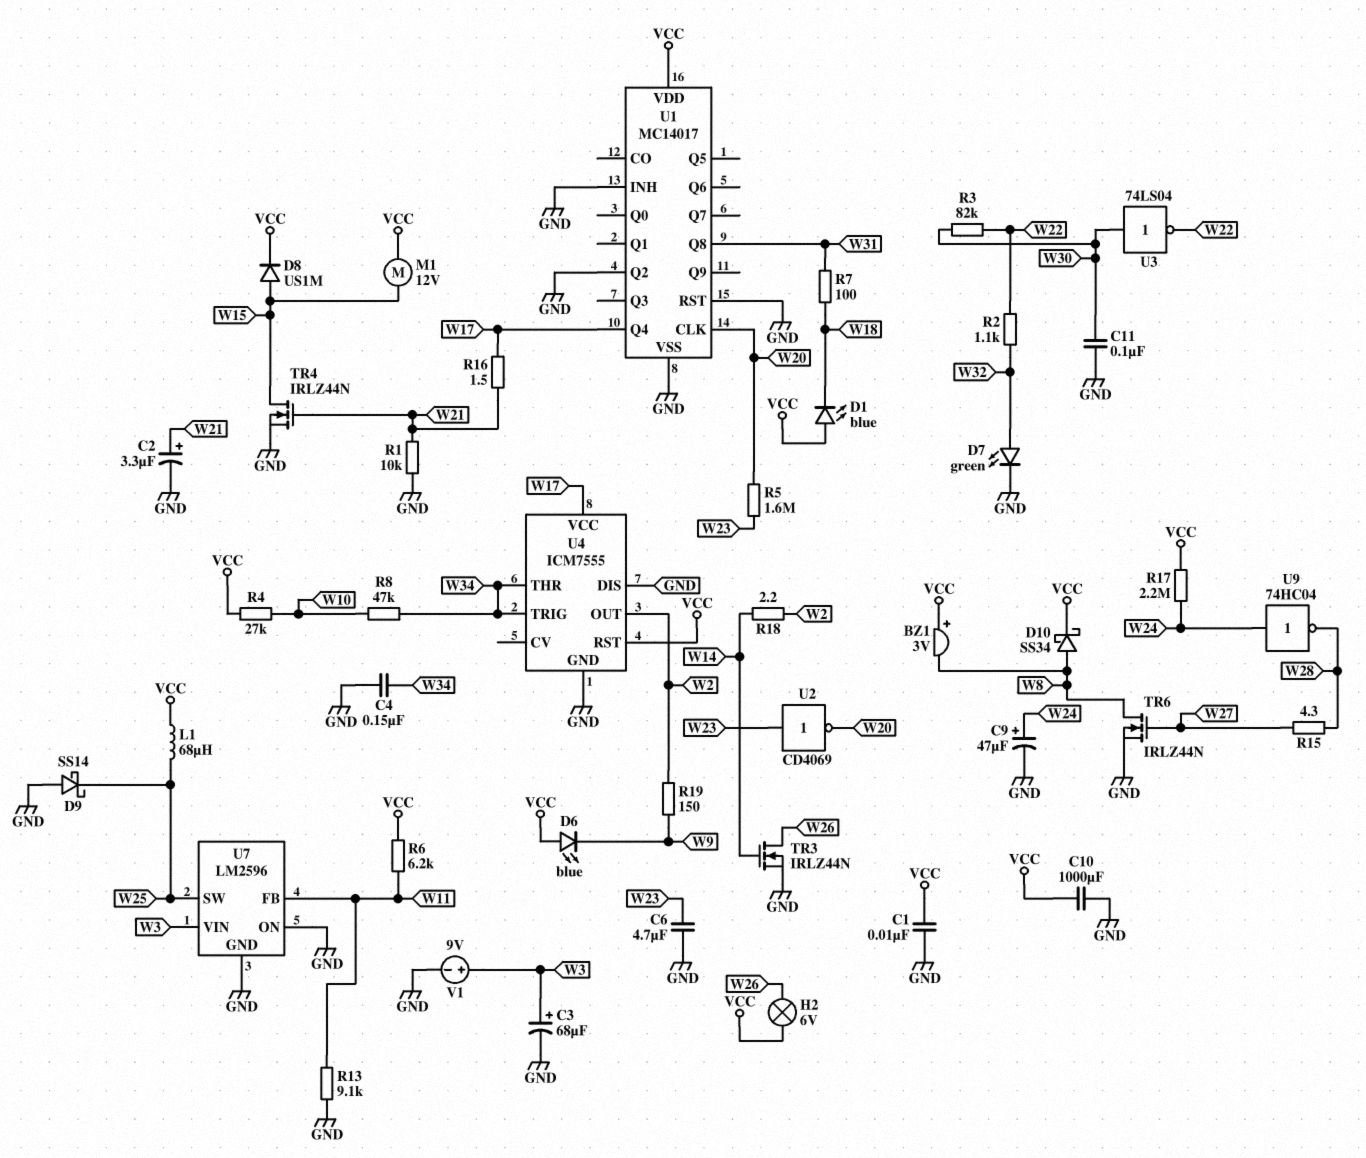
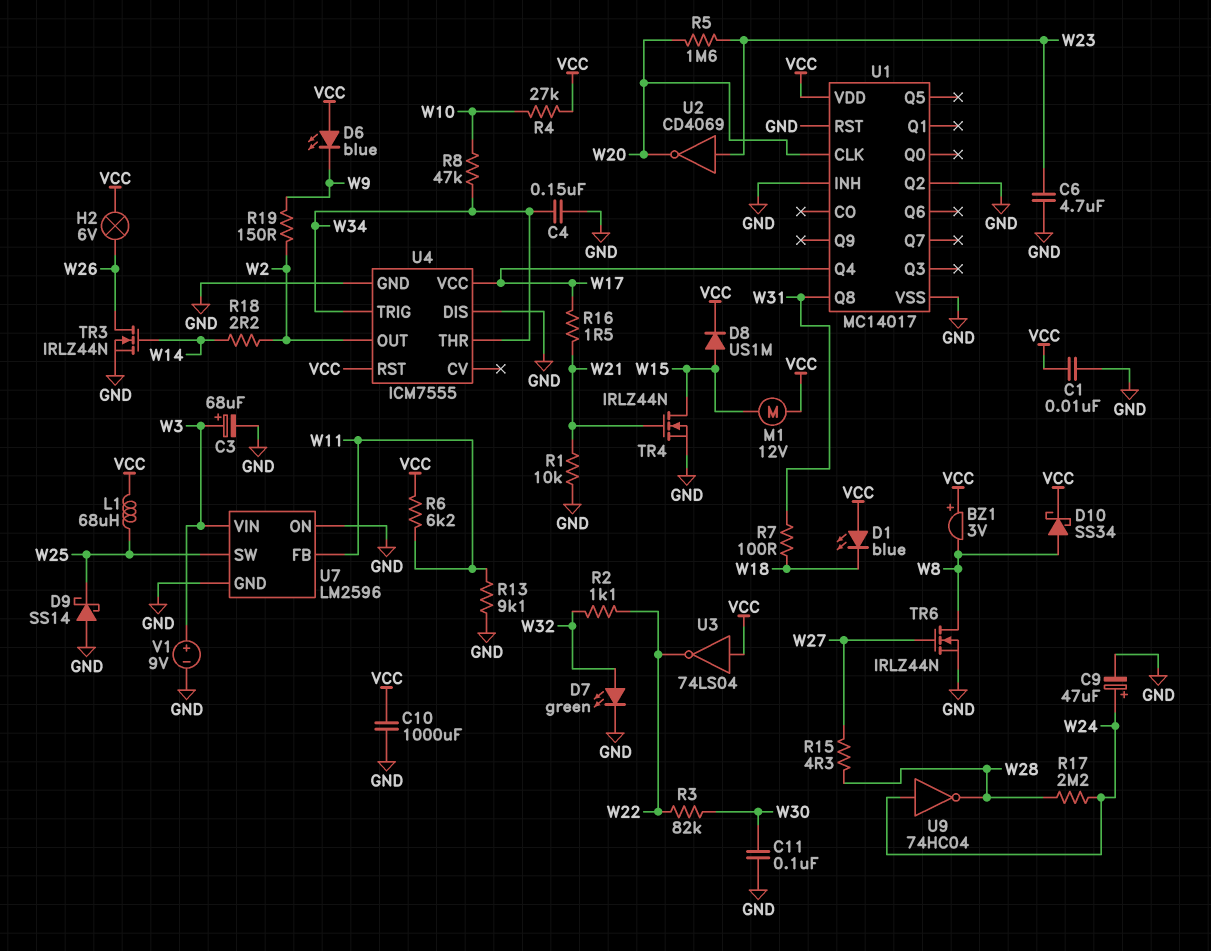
C2: 3.3uF (plus W21, minus GND) -> none
R17: 2.2M (VCC, W24) -> 2.2M (W24, W28)
U3: NOT 74LS04 (in W30, out W22) -> NOT 74LS04 (in VCC, out W22)

